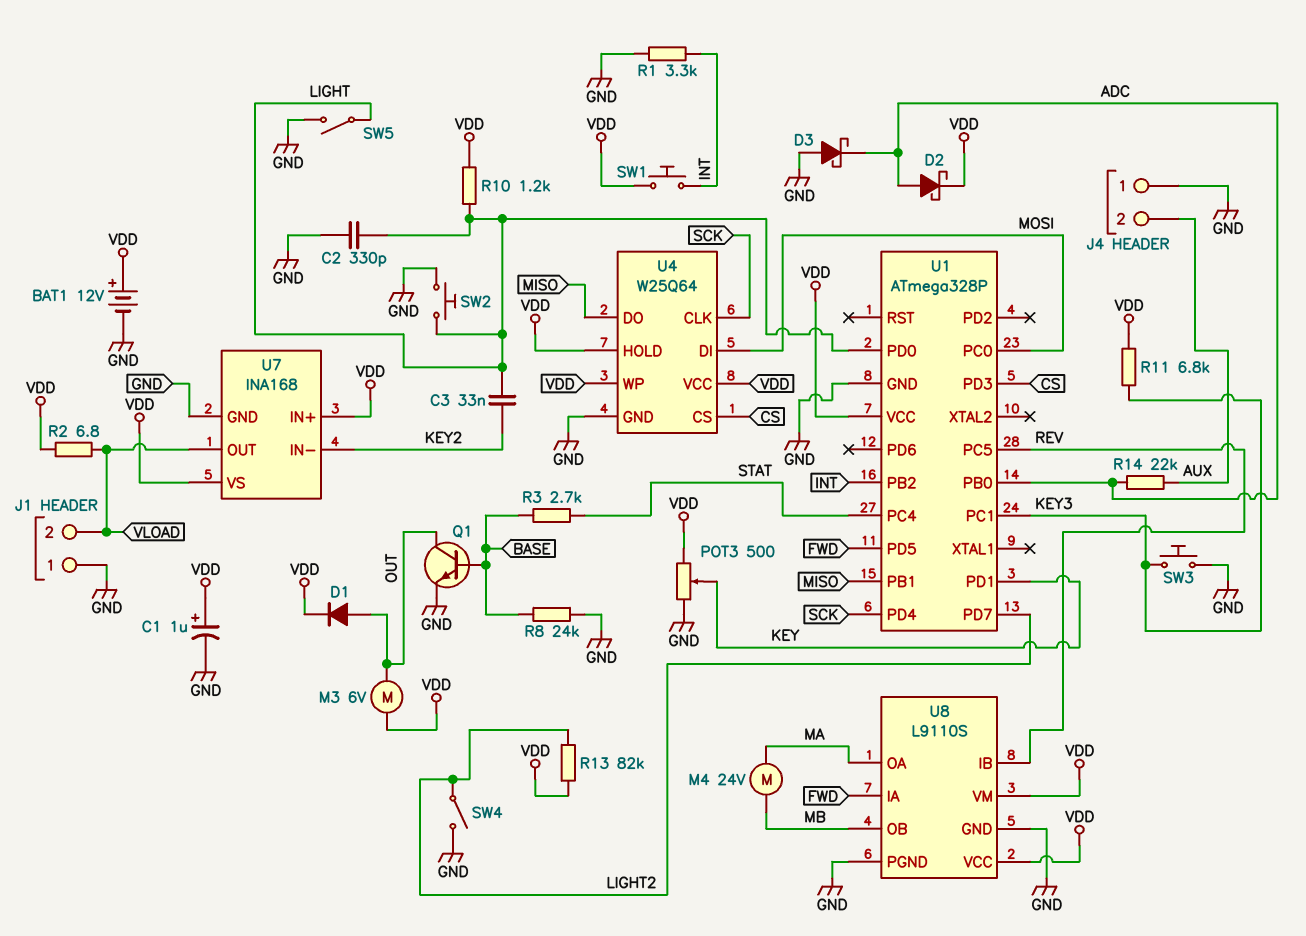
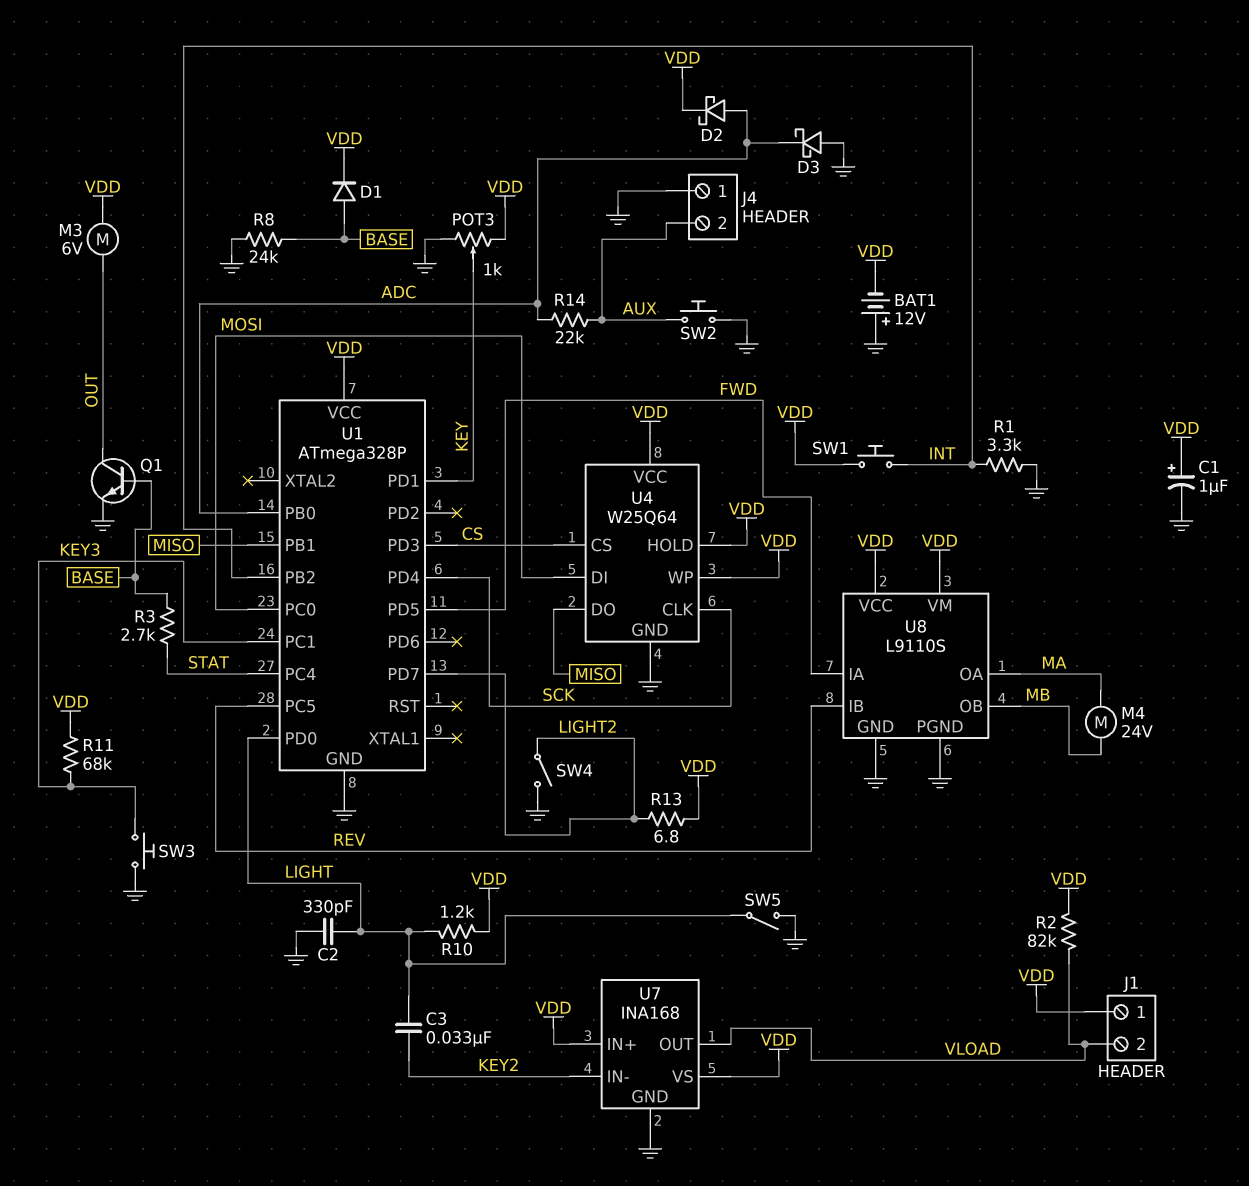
BAT1: 12V (plus VDD, minus GND) -> 12V (plus GND, minus VDD)
D1: diode (A OUT, K VDD) -> diode (A BASE, K VDD)
J1 pin 1: GND -> VDD
POT3: 500 (GND, VDD, wiper KEY) -> 1k (GND, VDD, wiper KEY)
R2: 6.8 (VDD, VLOAD) -> 82k (VDD, VLOAD)
R11: 6.8k (KEY3, VDD) -> 68k (KEY3, VDD)
R13: 82k (LIGHT2, VDD) -> 6.8 (LIGHT2, VDD)
SW2: button (GND, LIGHT) -> button (AUX, GND)

